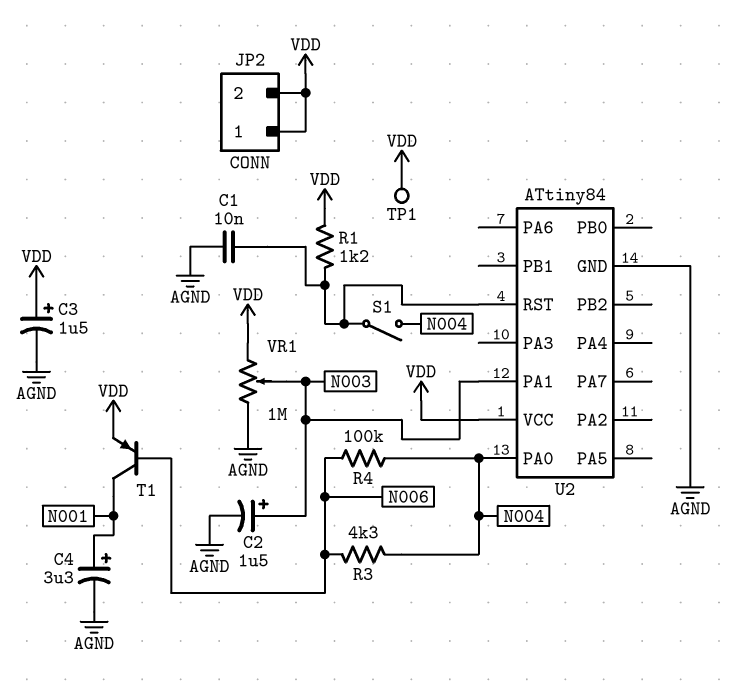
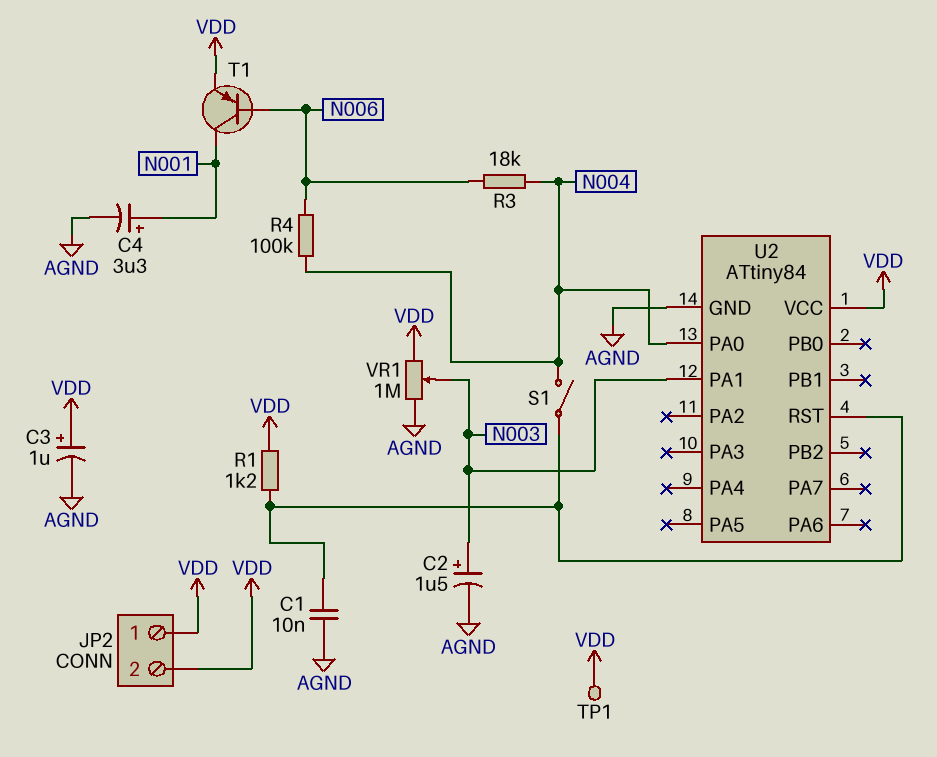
C3: 1.5uF (plus VDD, minus AGND) -> 1uF (plus VDD, minus AGND)
R3: 4.3k (N004, N006) -> 18k (N004, N006)

